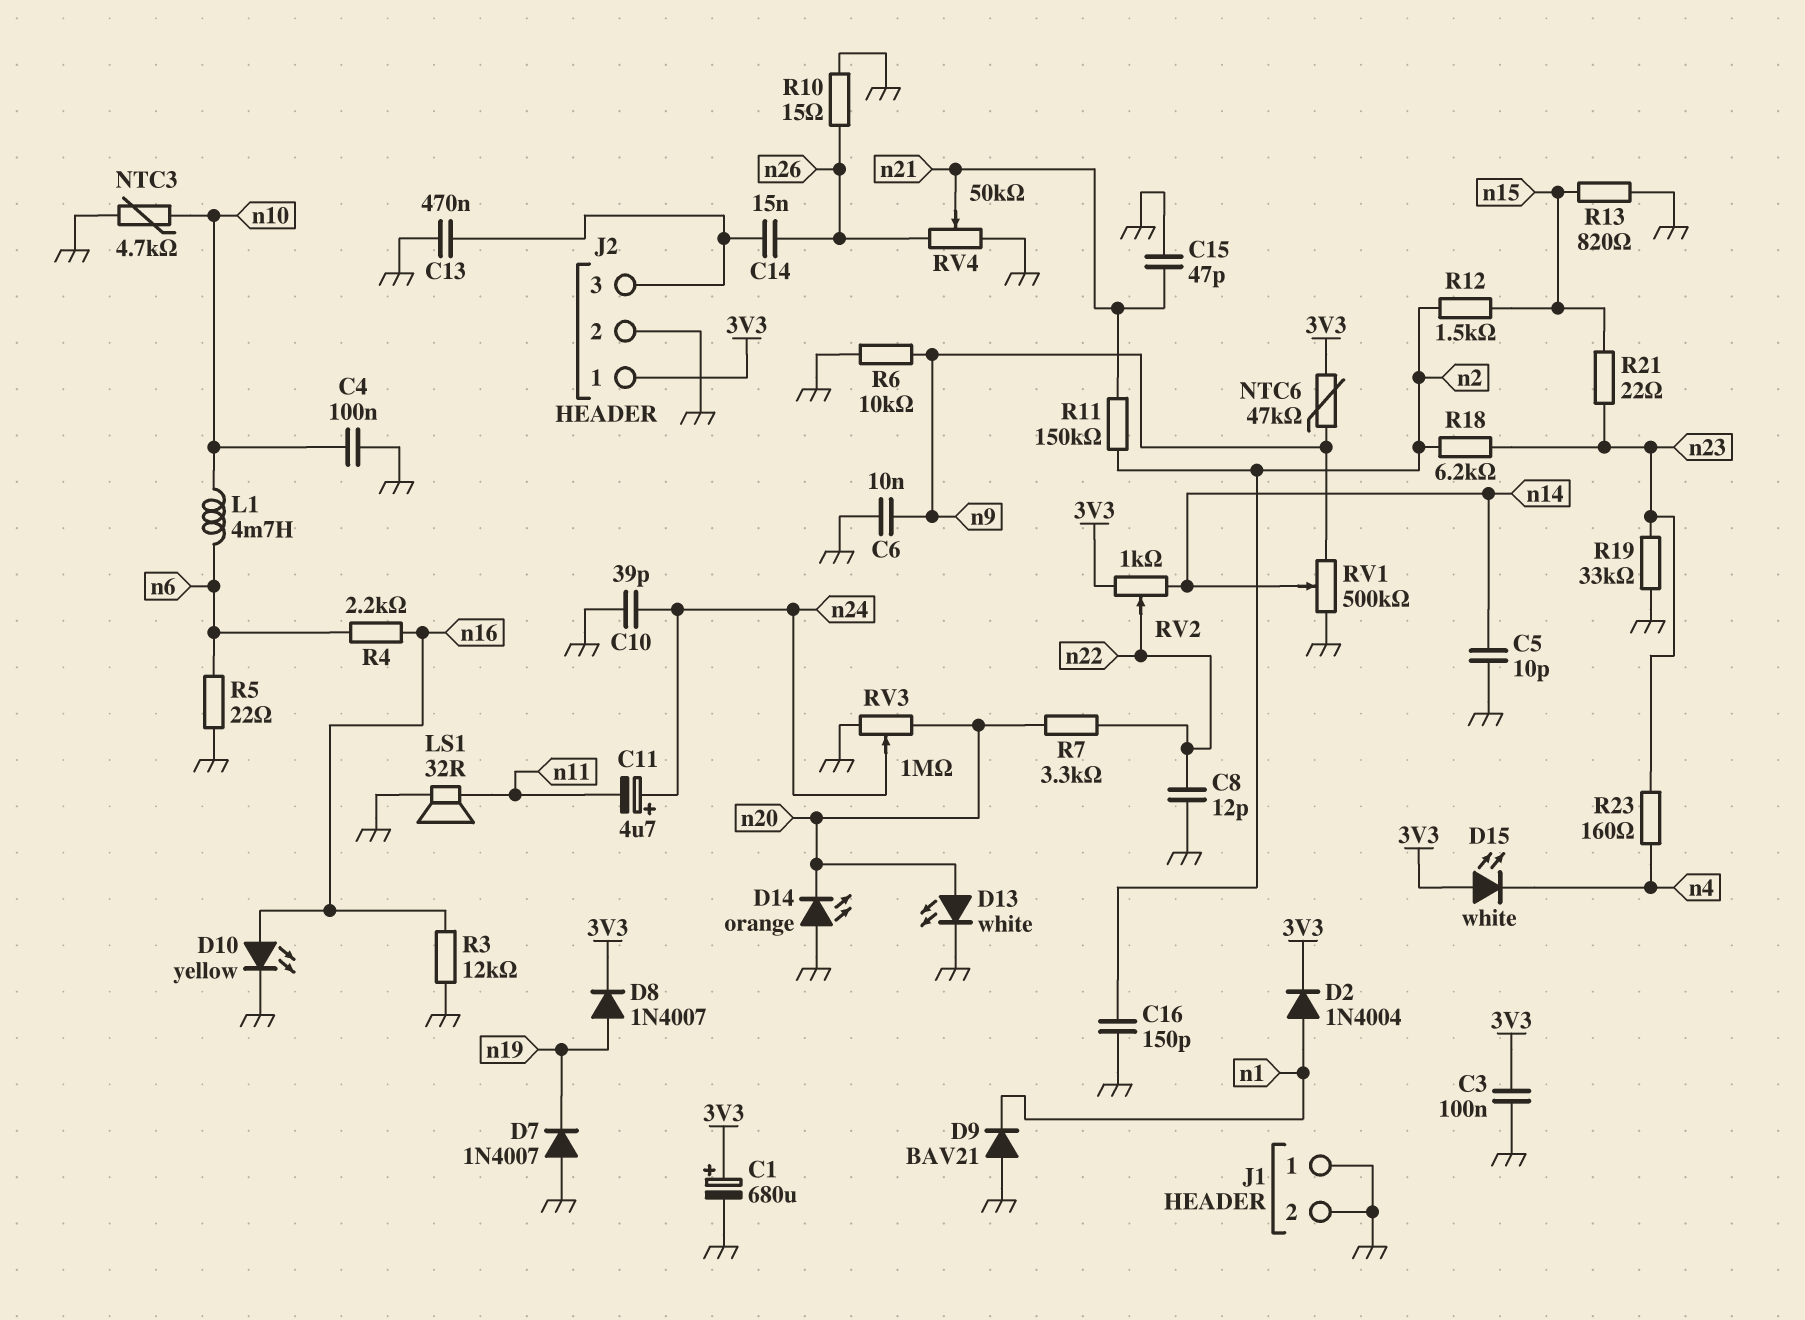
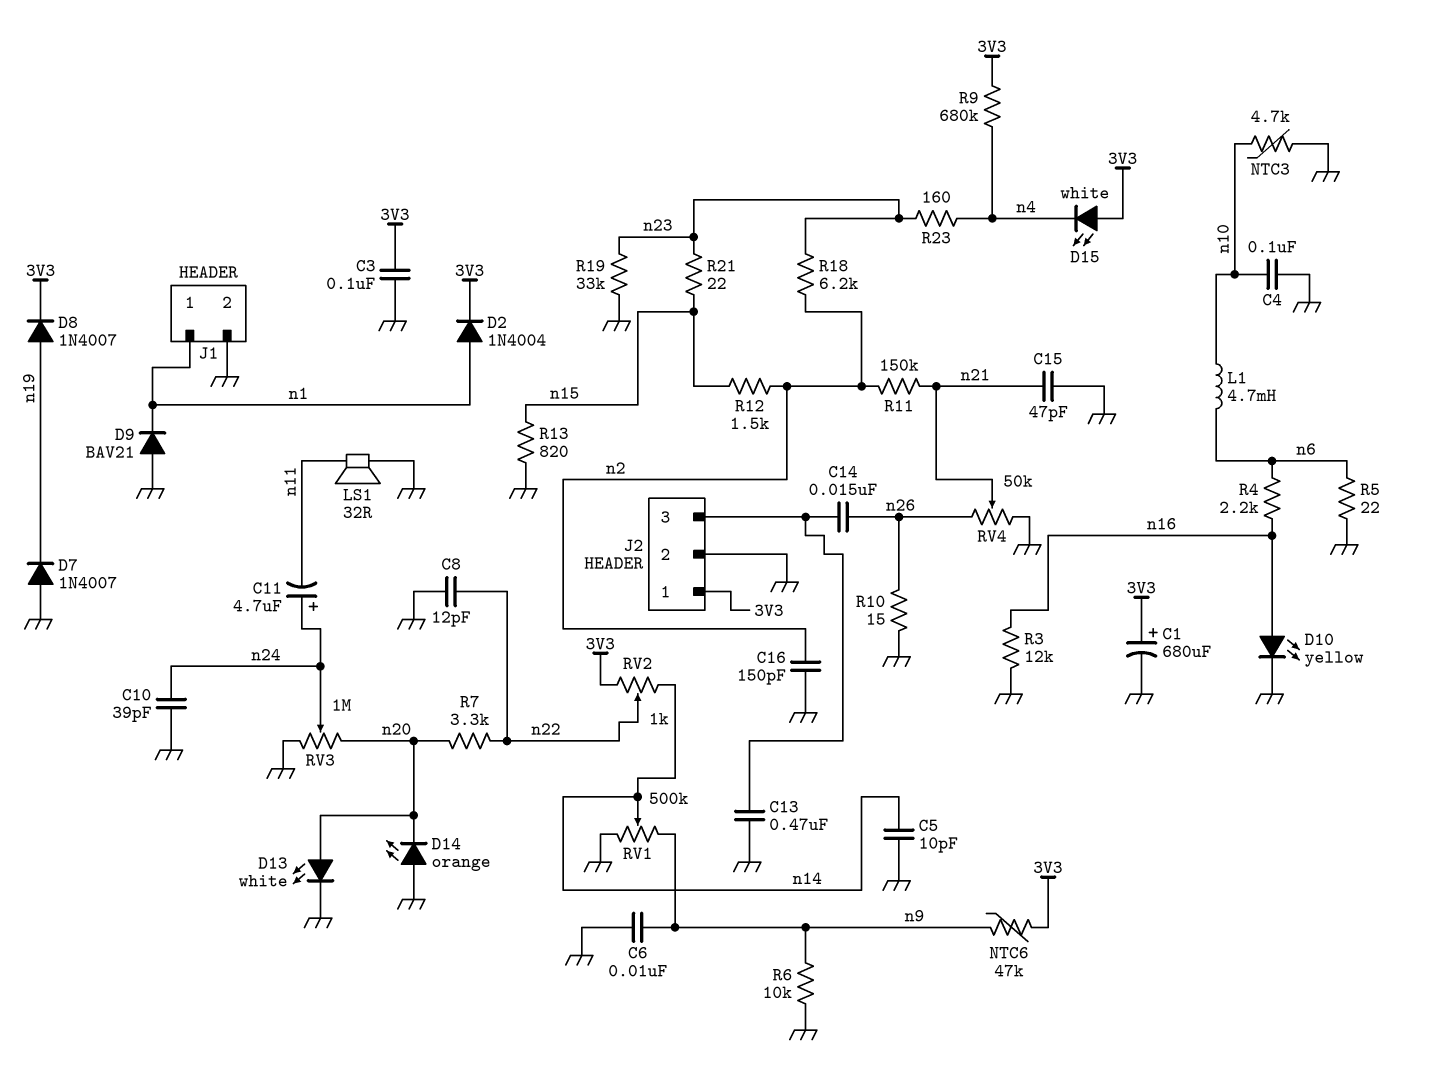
J1 pin 1: GND -> n1
R9: none -> 680k (3V3, n4)

